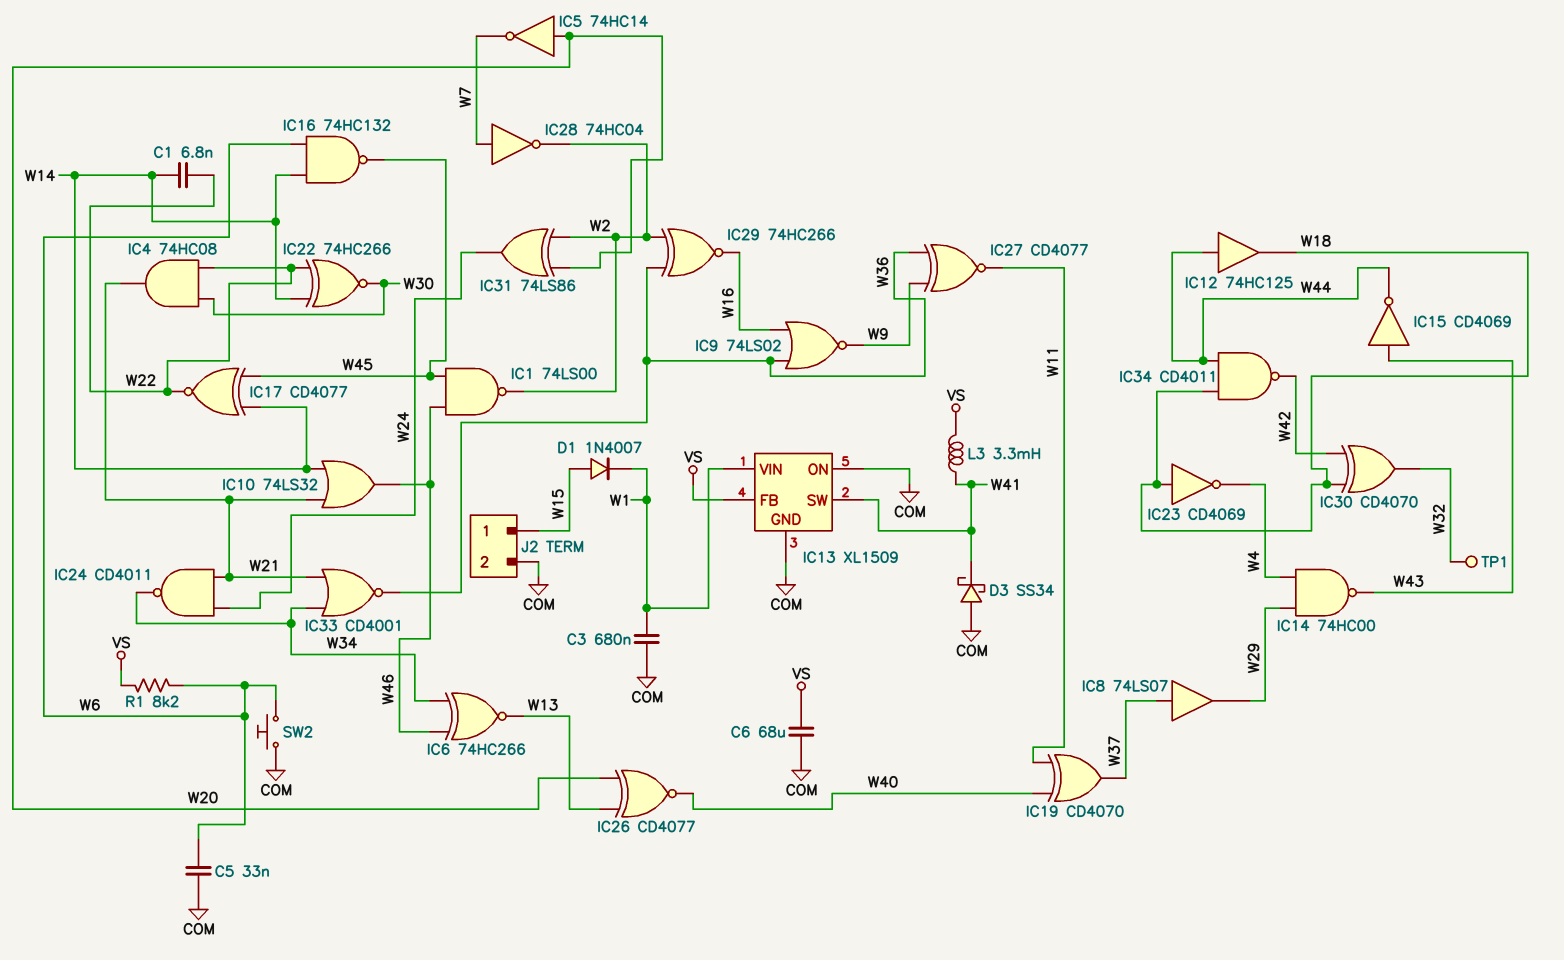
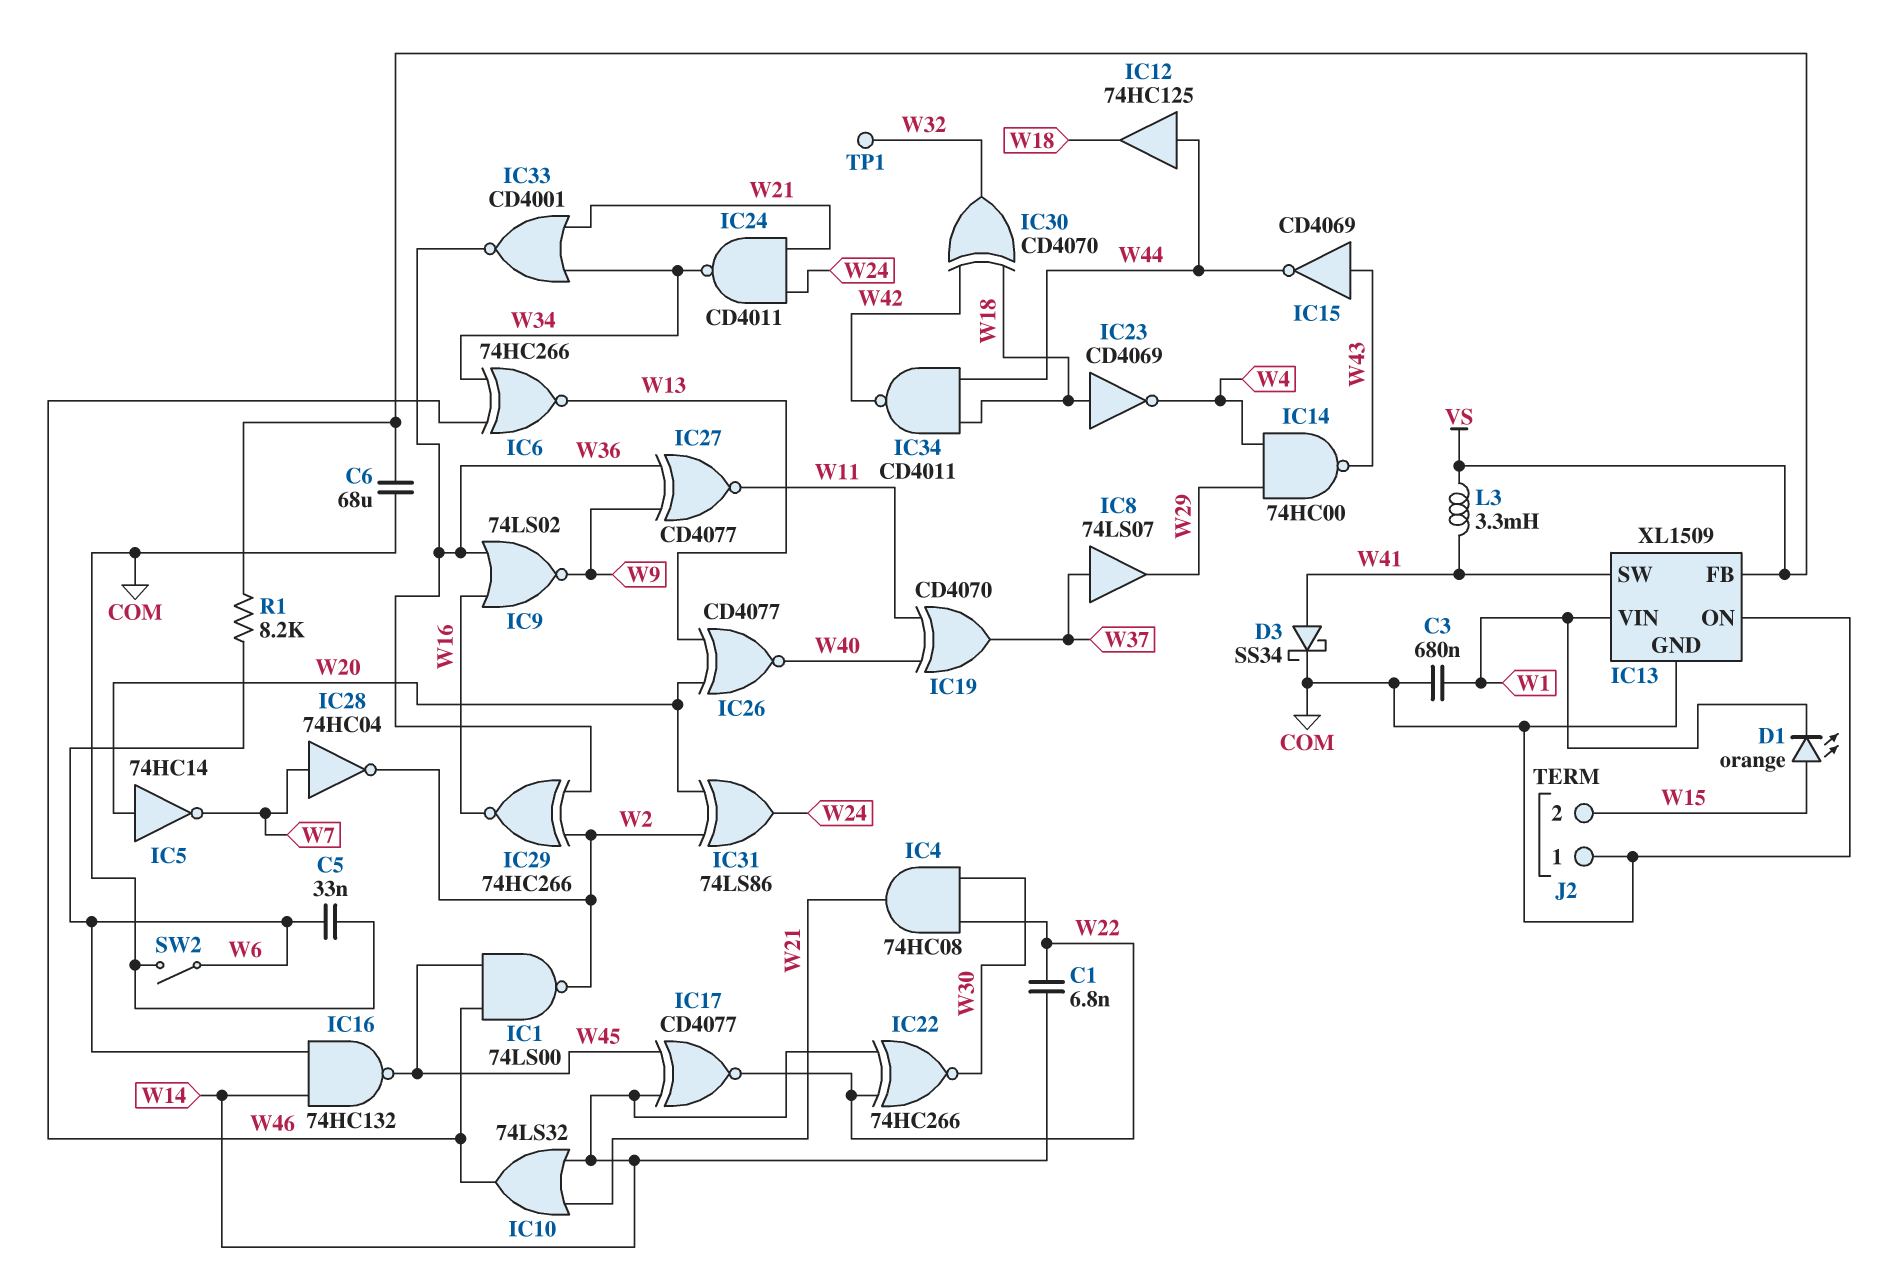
D1: diode 1N4007 (A W15, K W1) -> LED orange (A W15, K W1)
D3: schottky SS34 (A COM, K W41) -> schottky SS34 (A W41, K COM)
J2 pin 1: W15 -> COM
J2 pin 2: COM -> W15
SW2: button (COM, W6) -> switch (COM, W6)

